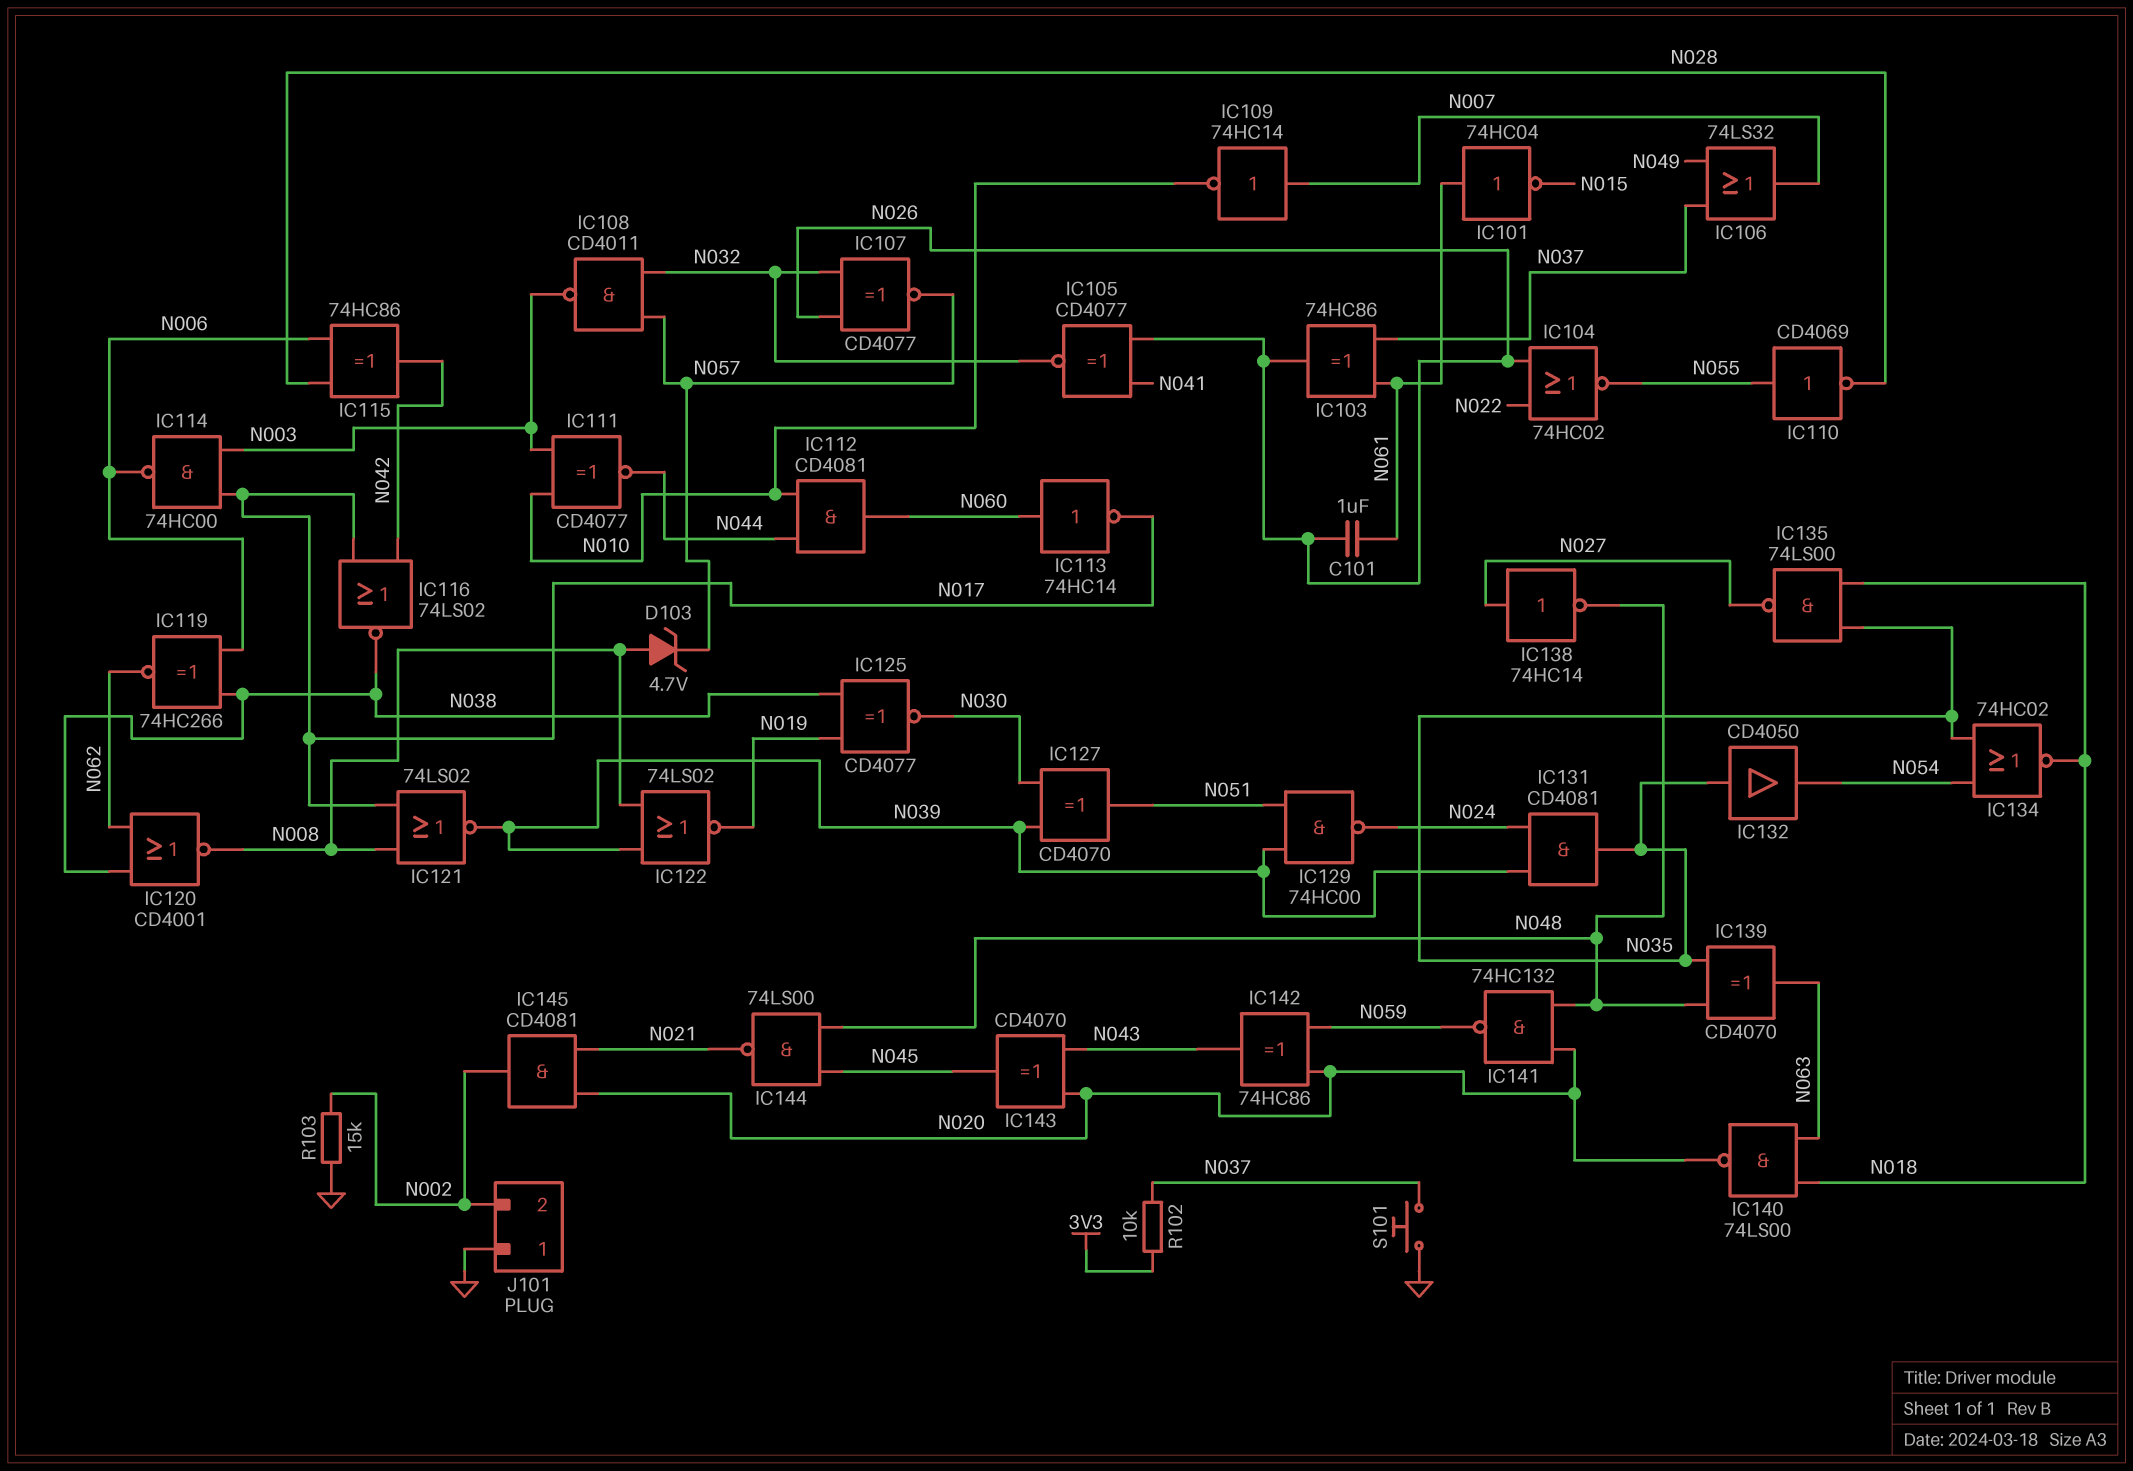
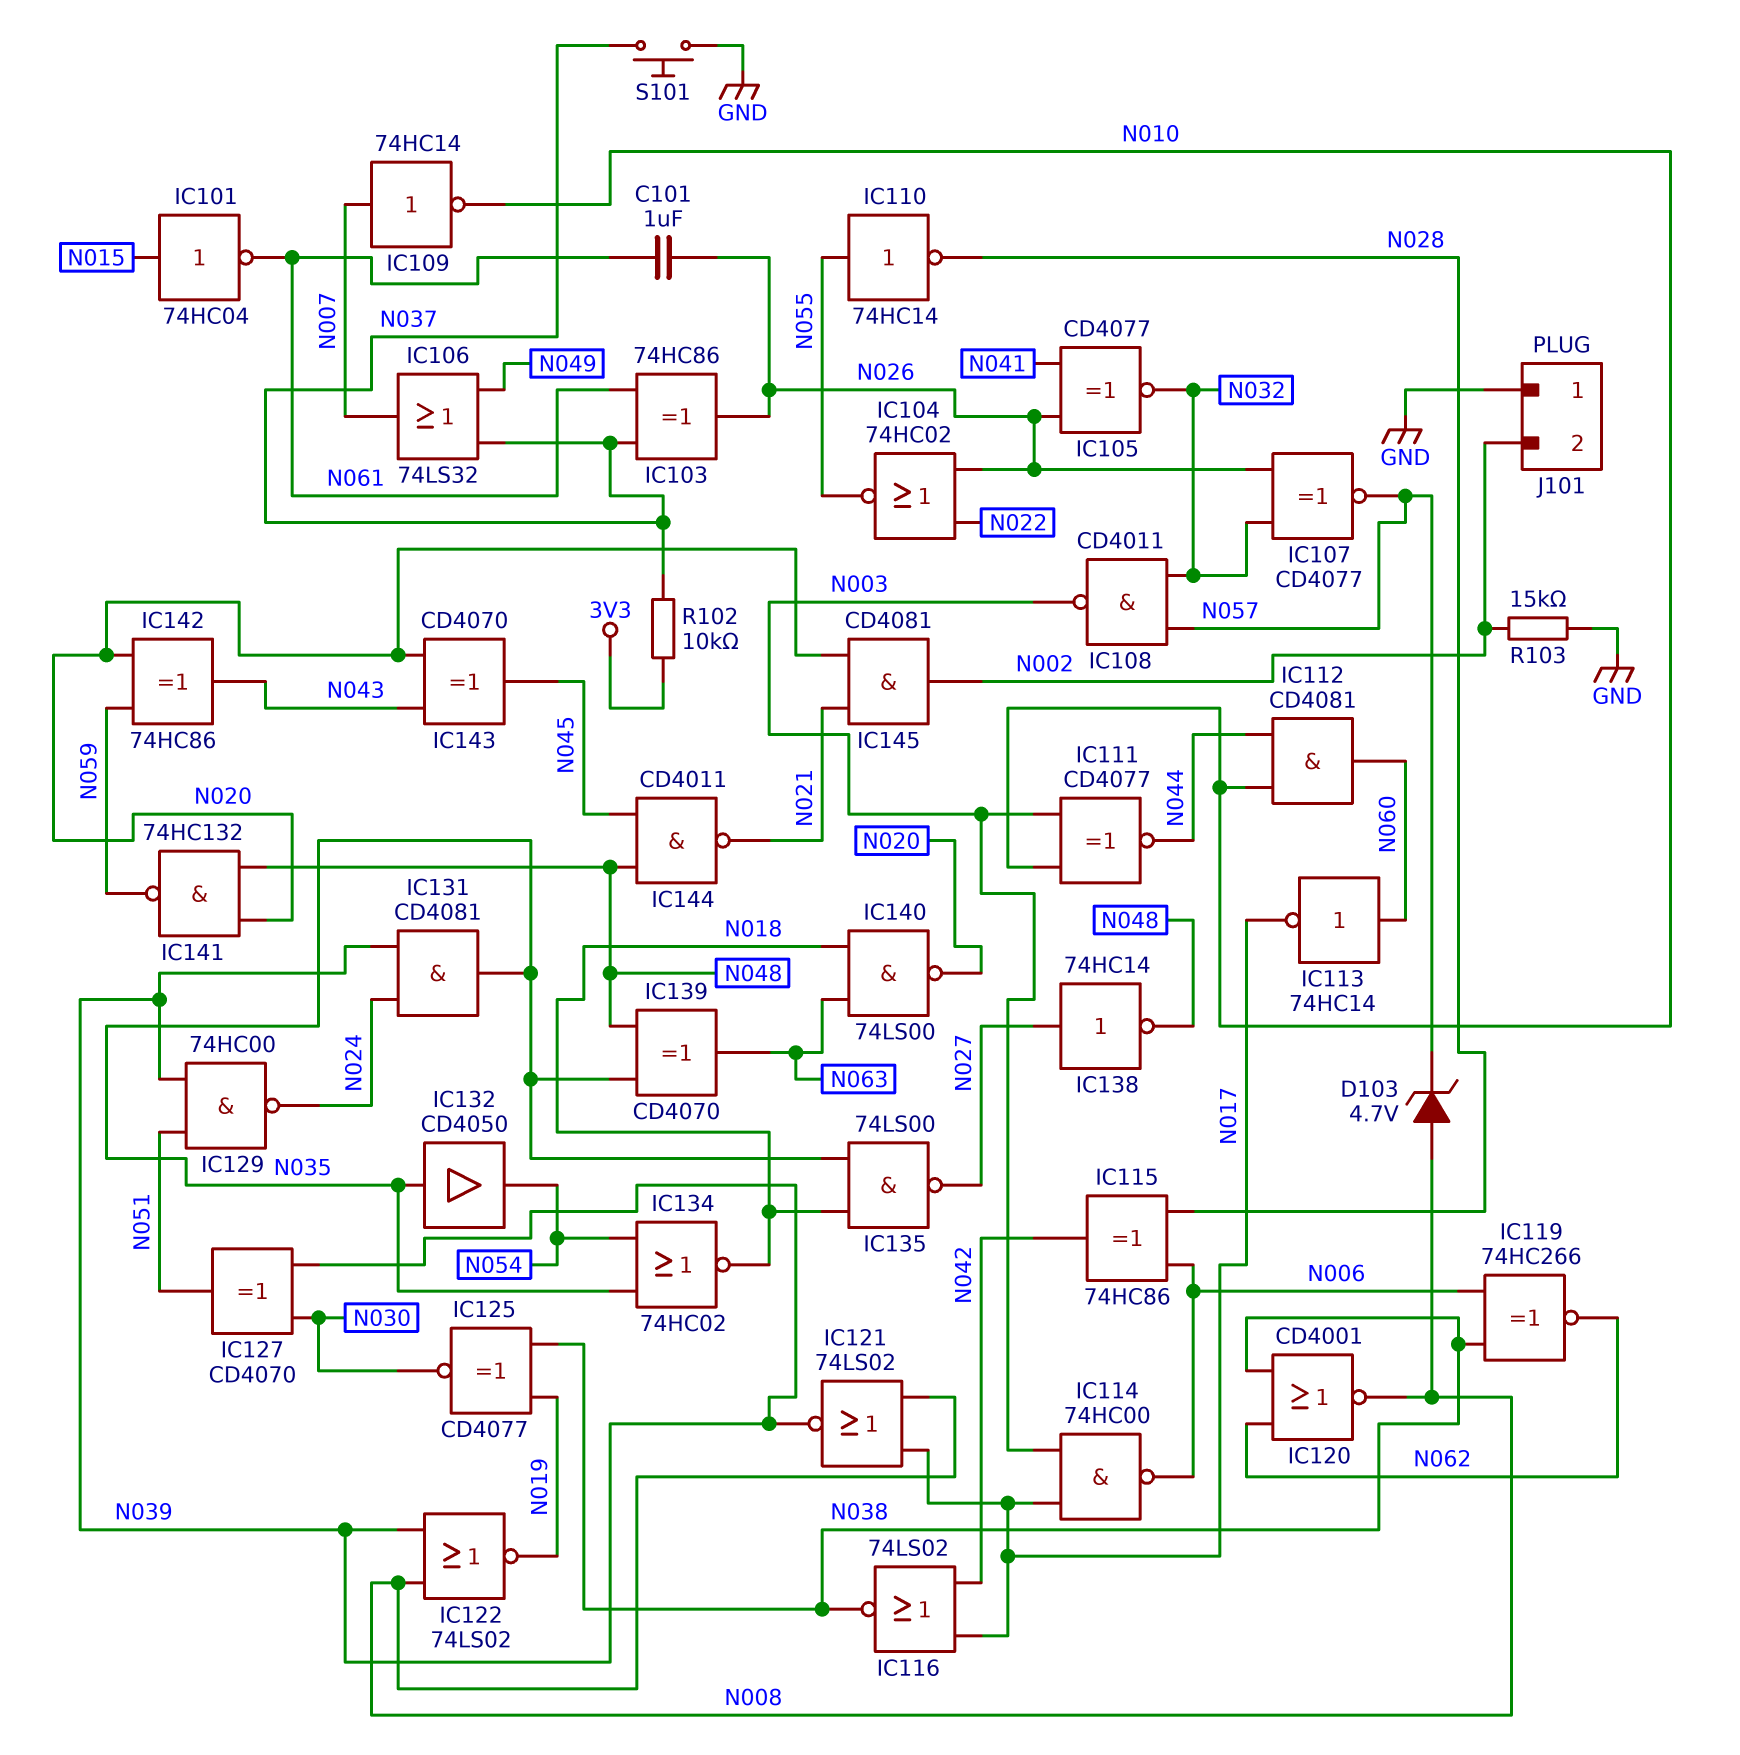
IC101: NOT 74HC04 (in N061, out N015) -> NOT 74HC04 (in N015, out N061)
IC110: NOT CD4069 (in N055, out N028) -> NOT 74HC14 (in N055, out N028)
IC144: NAND 74LS00 (in N045, in N048, out N021) -> NAND CD4011 (in N045, in N048, out N021)

